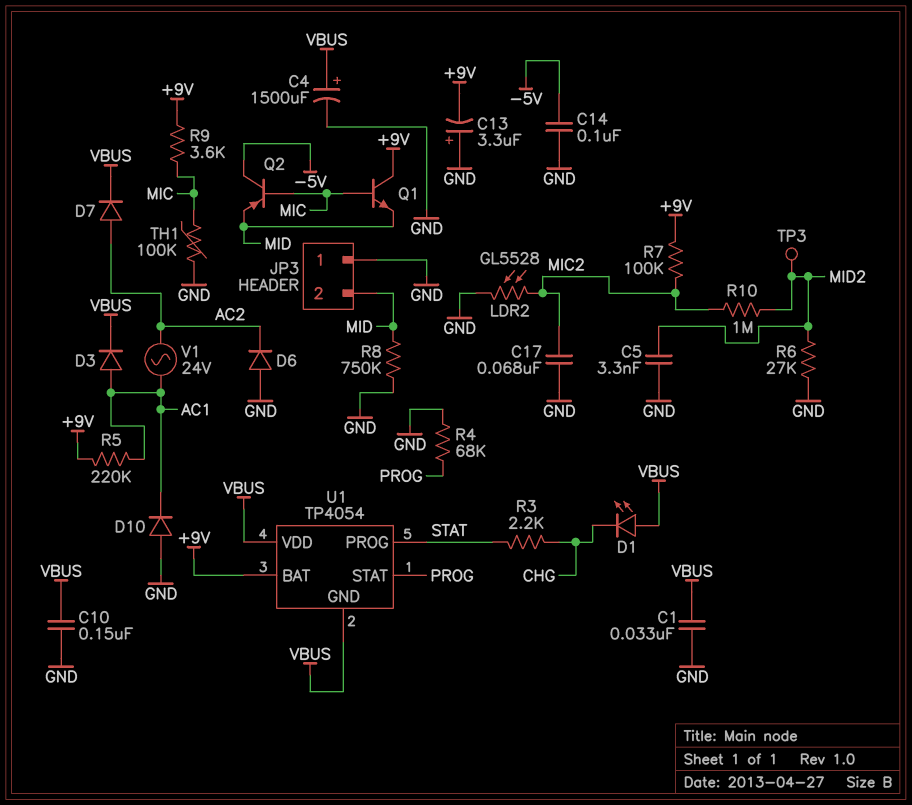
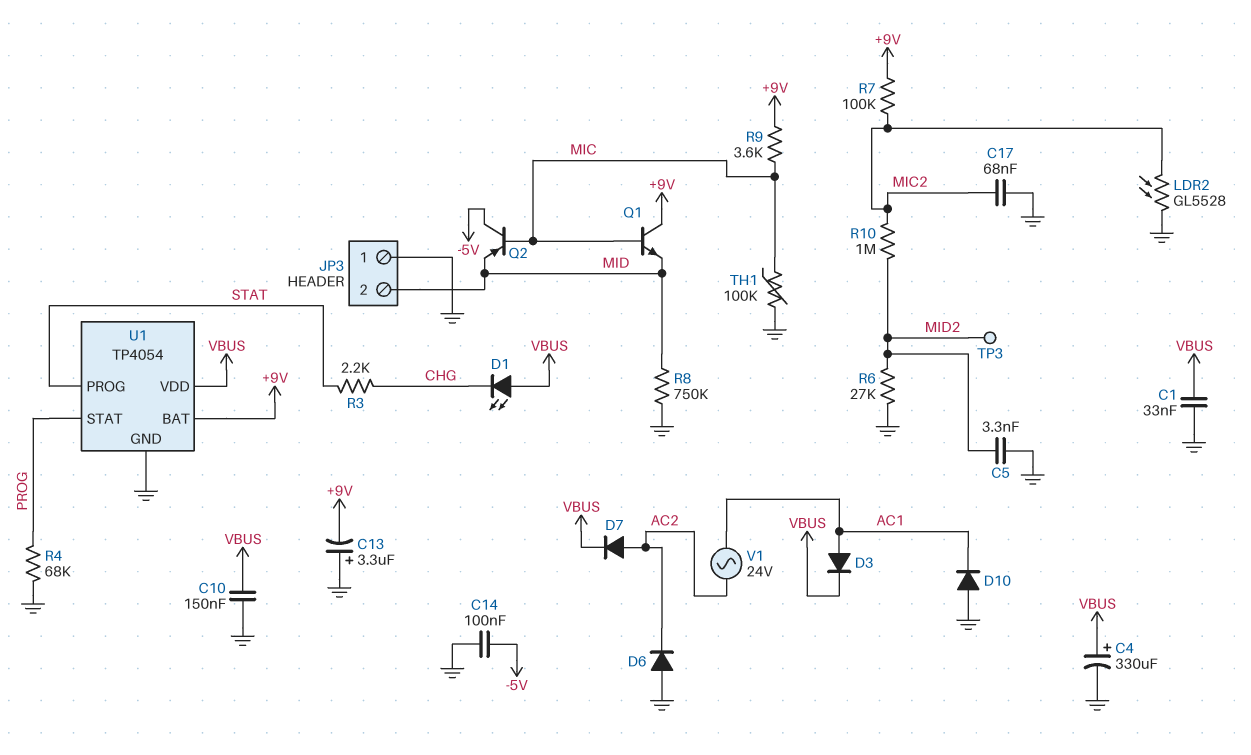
C4: 1500uF (plus VBUS, minus GND) -> 330uF (plus VBUS, minus GND)
R5: 220k (+9V, AC1) -> none
U1 pin GND: VBUS -> GND

